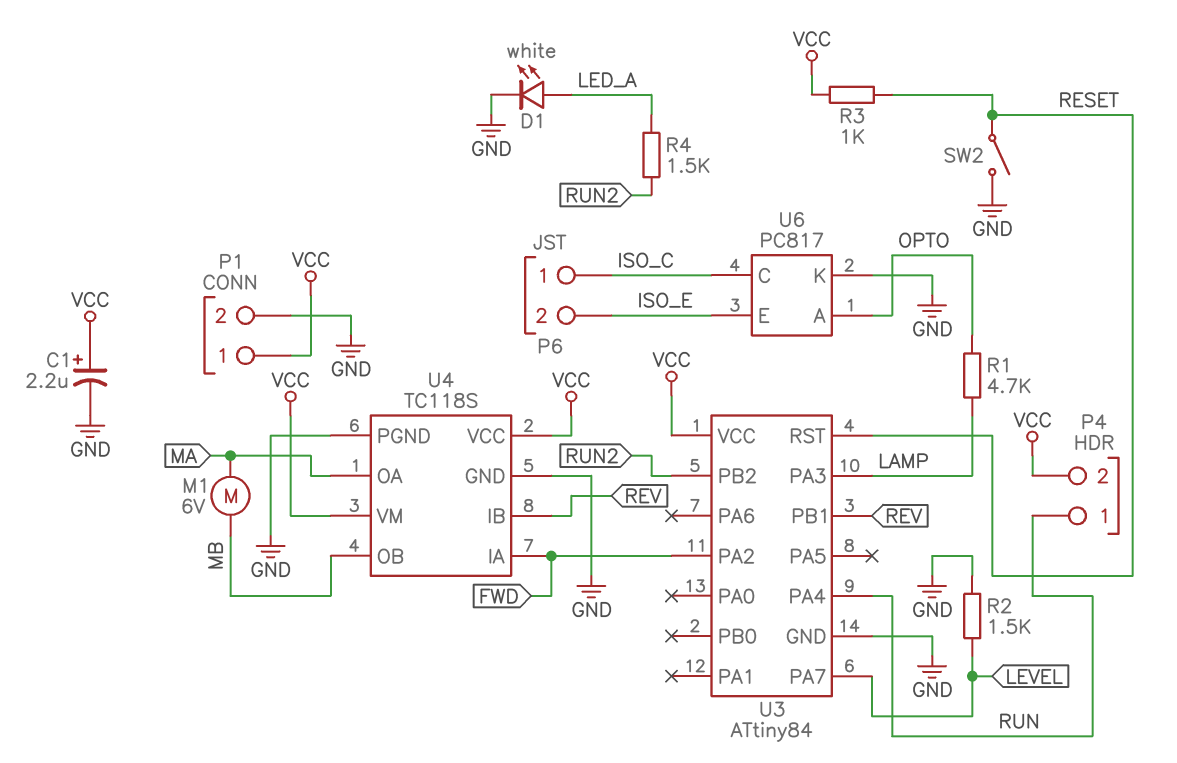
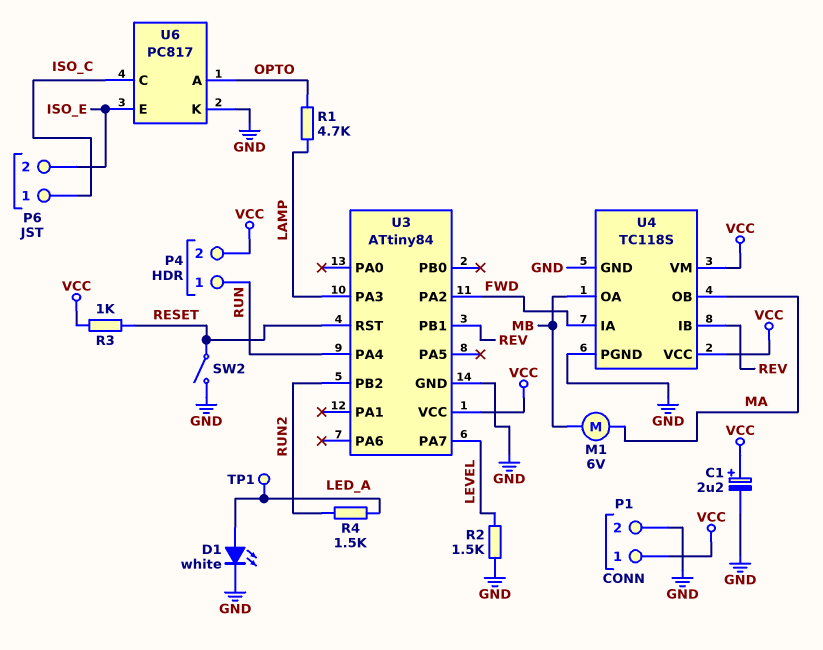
TP1: none -> test point (LED_A)
U4 pin OA: MA -> MB
U4 pin OB: MB -> MA

